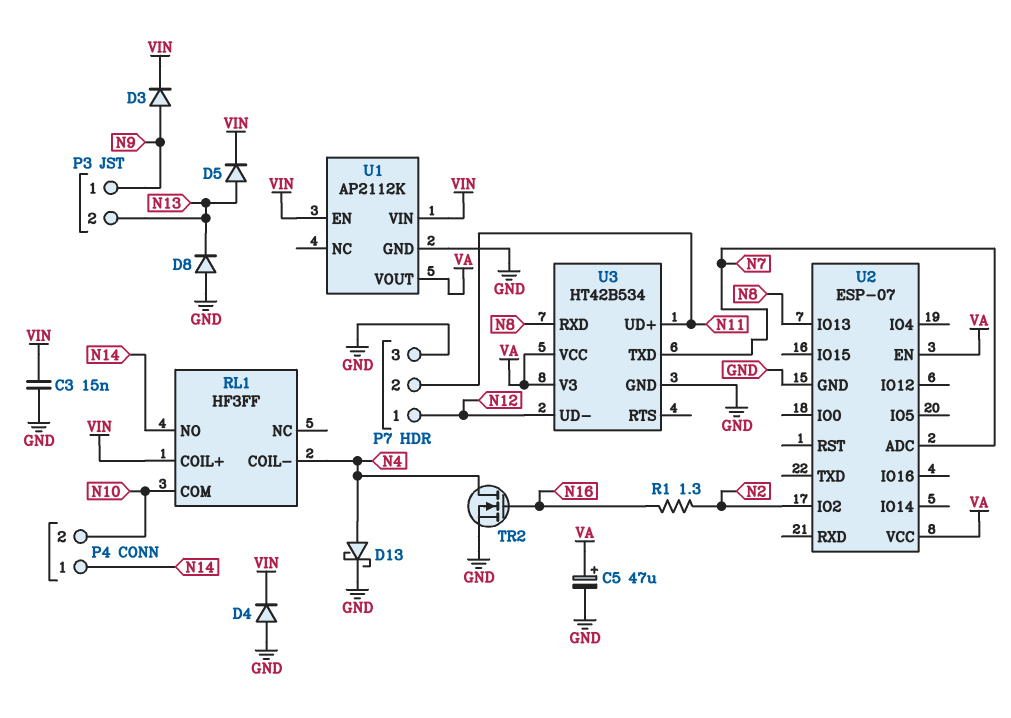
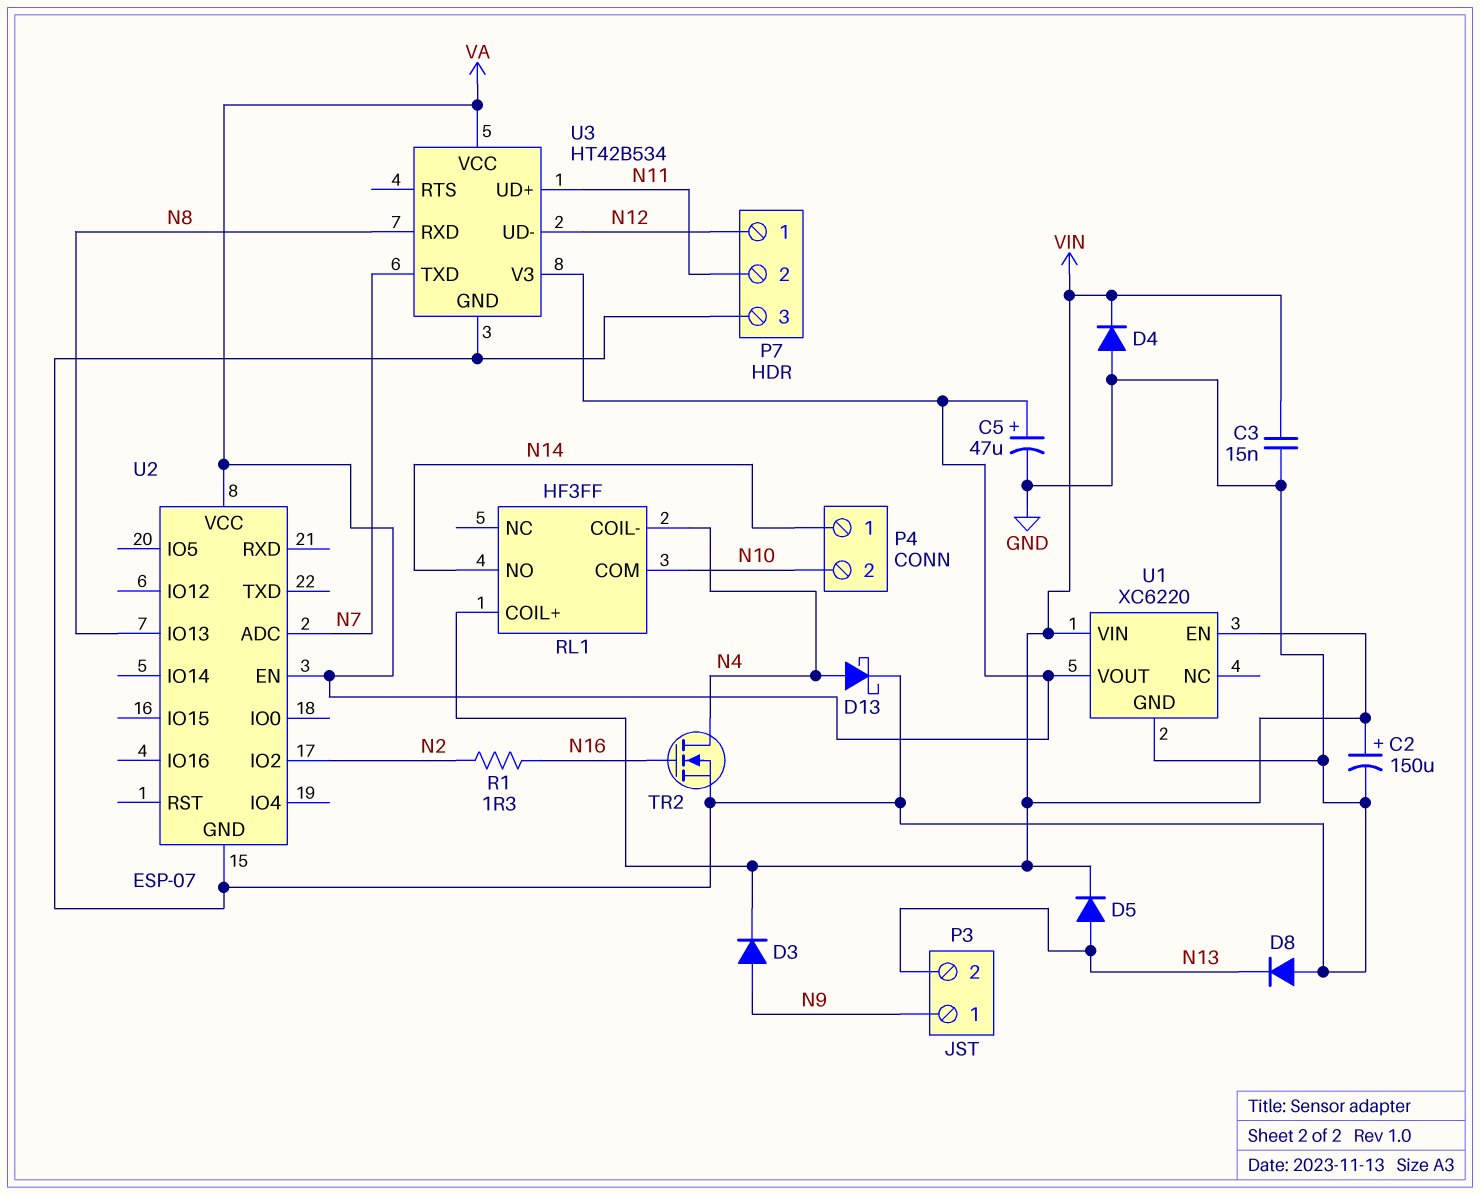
C2: none -> 150uF (plus VIN, minus GND)
U1: AP2112K -> XC6220

